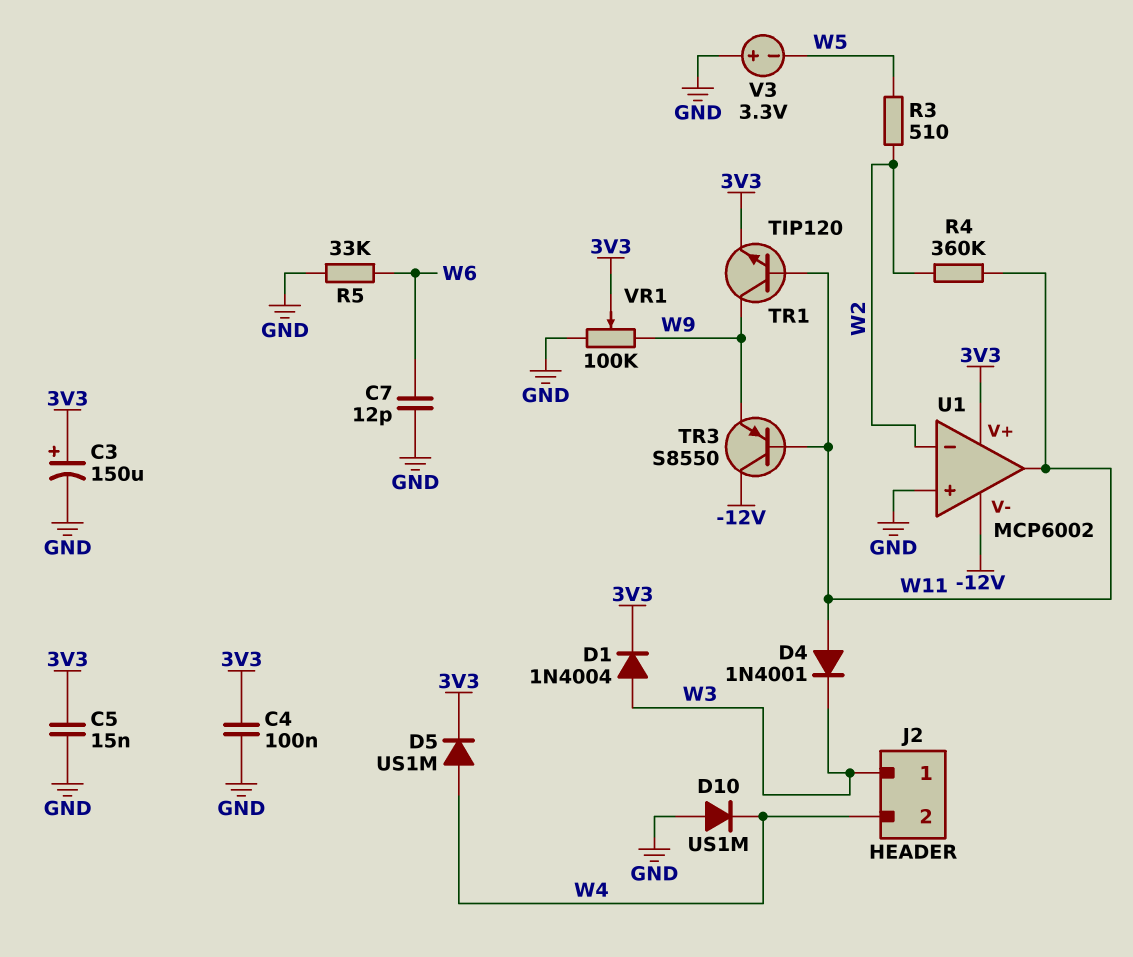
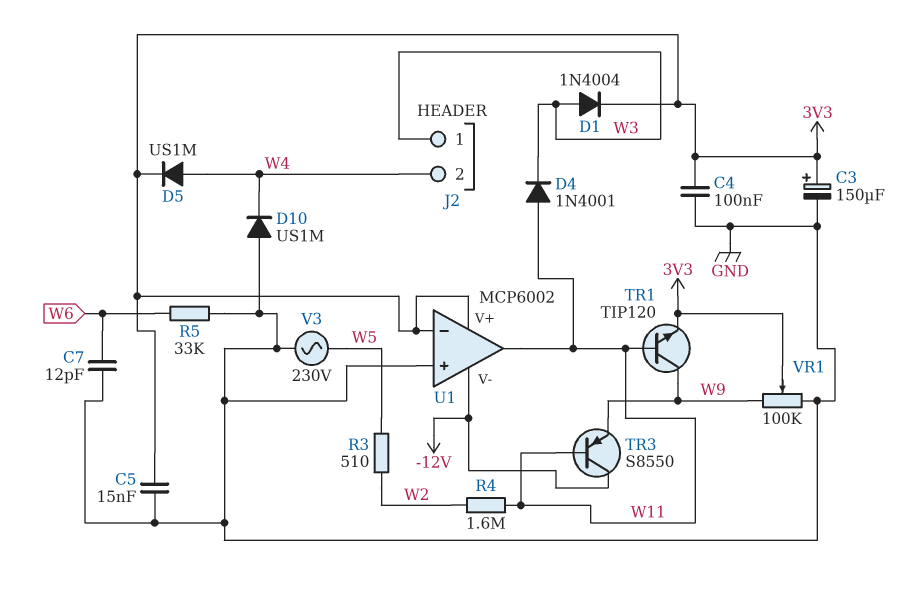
R4: 360k (W2, W11) -> 1.6M (W2, W11)
U1 pin in-: W2 -> 3V3
V3: 3.3V (plus GND, minus W5) -> AC 230V (GND, W5)

